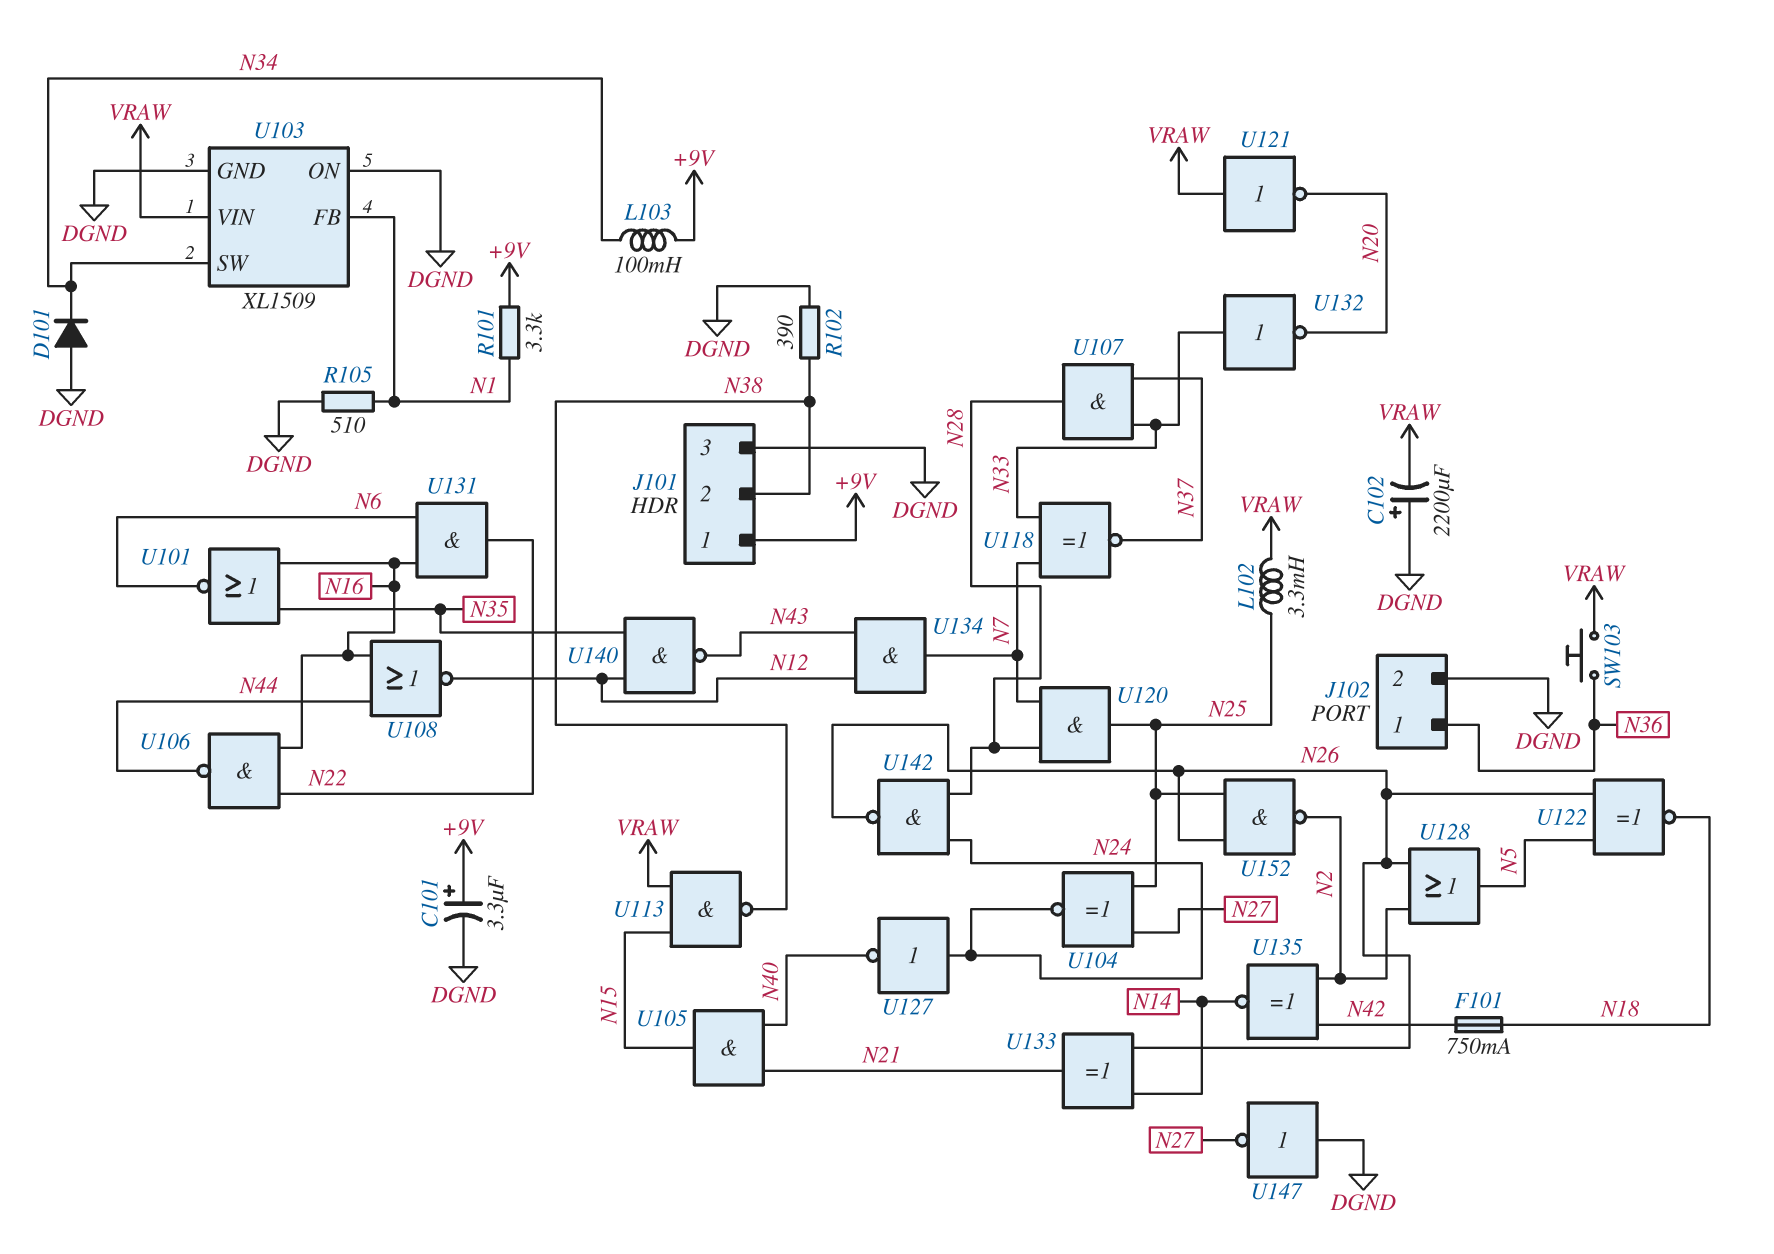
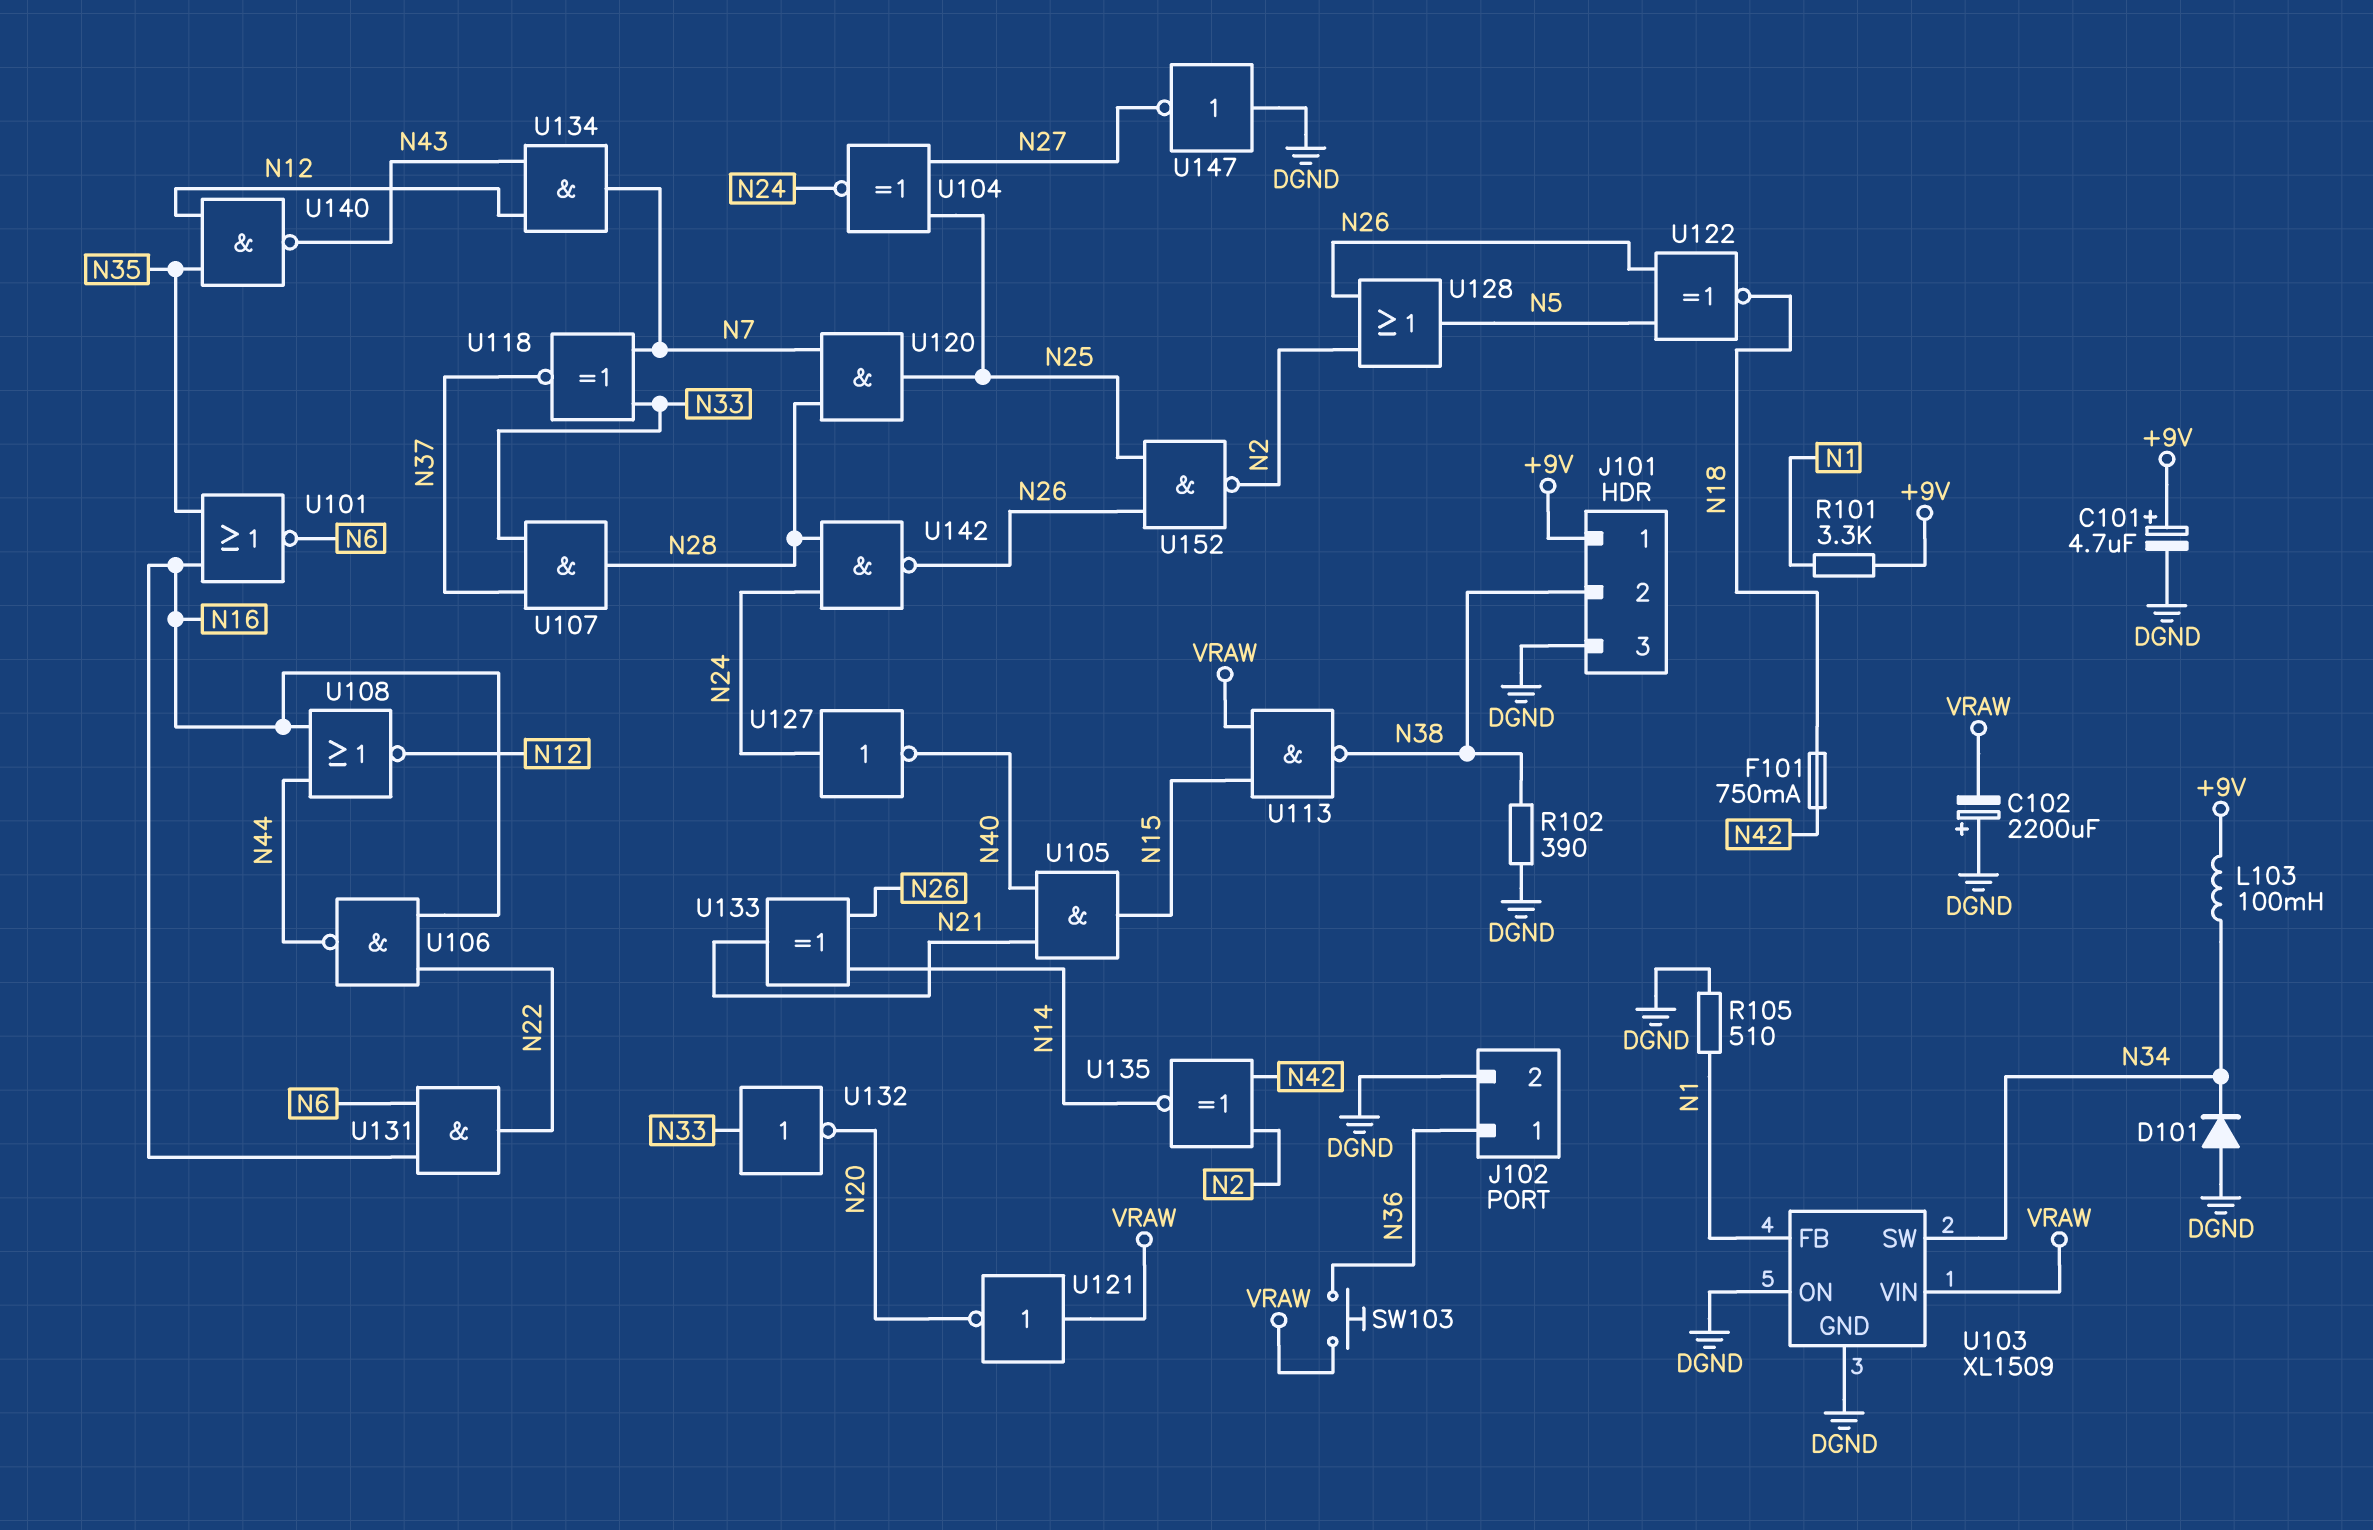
C101: 3.3uF (plus +9V, minus DGND) -> 4.7uF (plus +9V, minus DGND)
L102: 3.3mH (N25, VRAW) -> none

